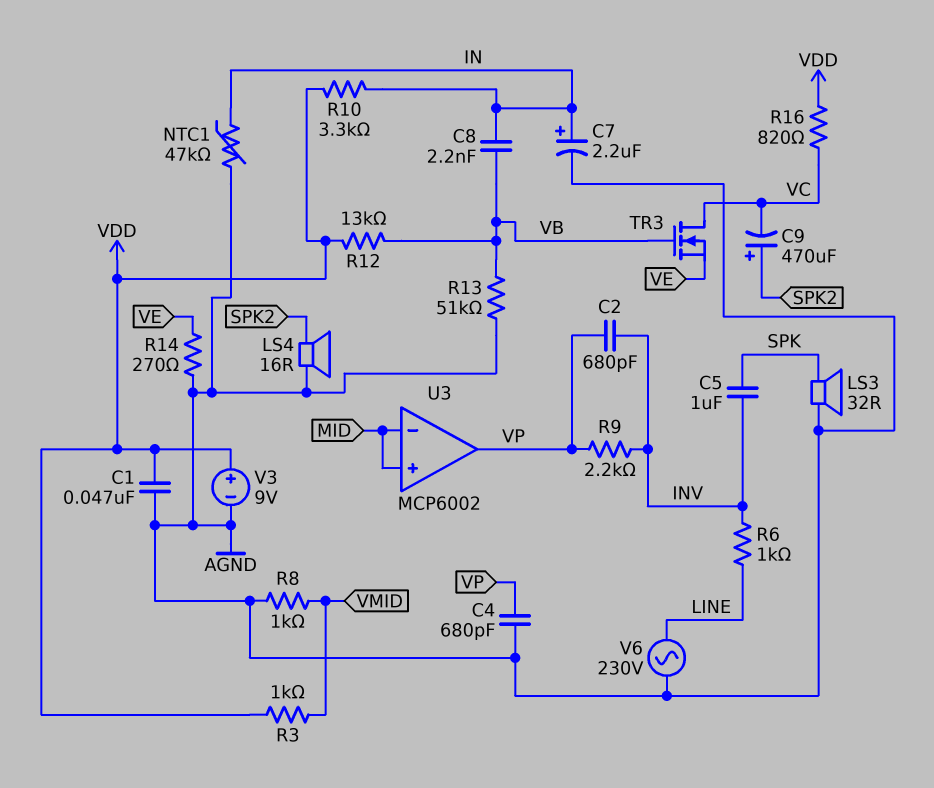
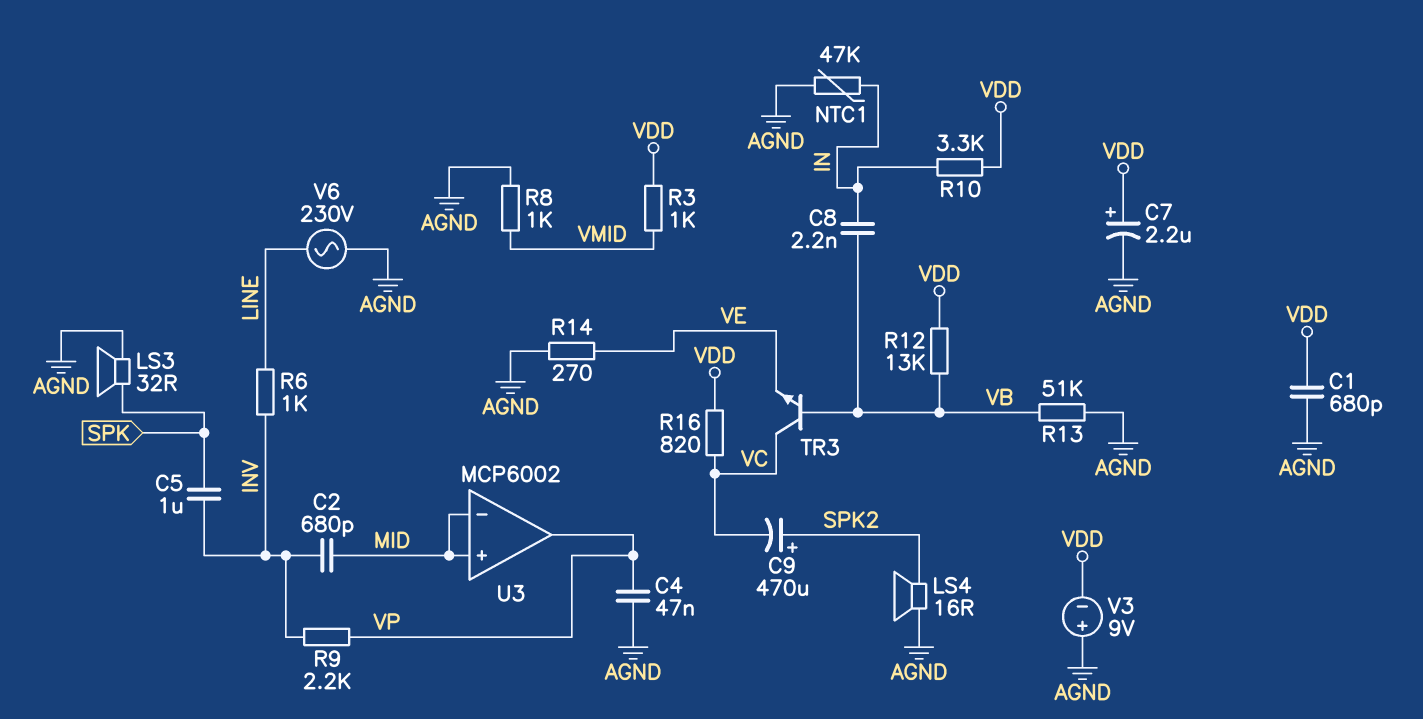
C1: 47nF (AGND, VDD) -> 680pF (AGND, VDD)
C2: 680pF (INV, VP) -> 680pF (INV, MID)
C4: 680pF (AGND, VP) -> 47nF (AGND, VP)
C7: 2.2uF (plus IN, minus AGND) -> 2.2uF (plus VDD, minus AGND)
TR3: NMOS (G VB, D VC, S VE) -> NPN (B VB, C VC, E VE)
V3: 9V (plus VDD, minus AGND) -> 9V (plus AGND, minus VDD)

